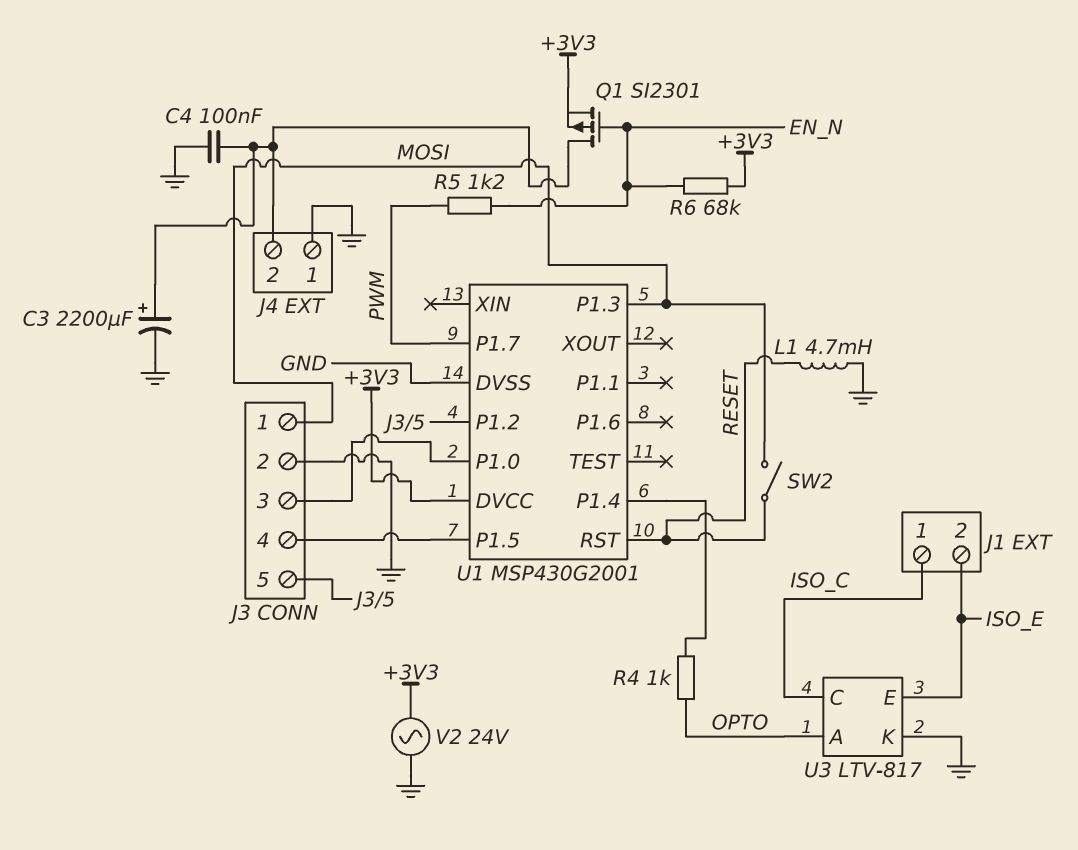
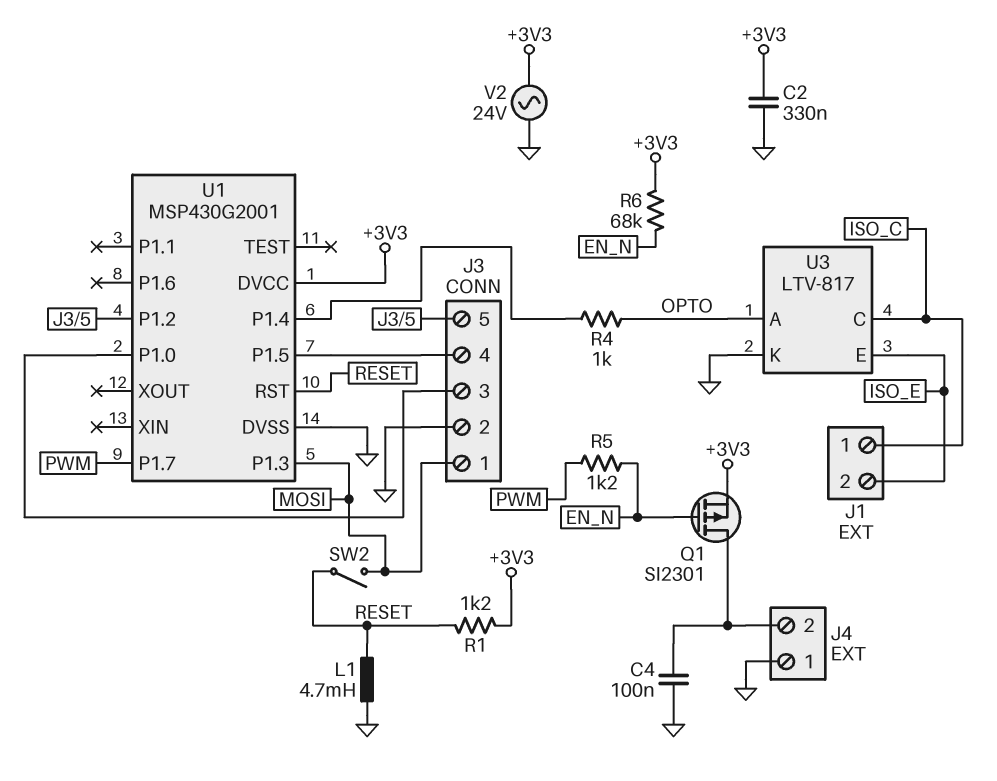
C2: none -> 330nF (+3V3, GND)
C3: 2200uF (plus J4/2, minus GND) -> none
R1: none -> 1.2k (+3V3, RESET)

